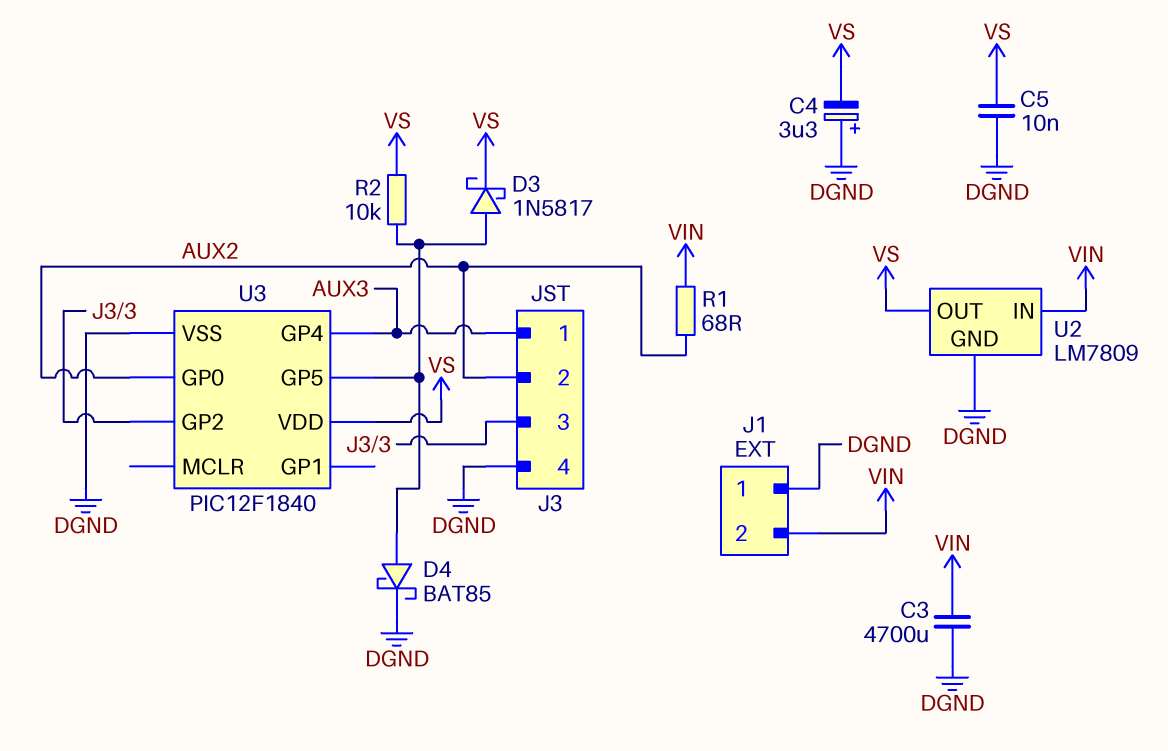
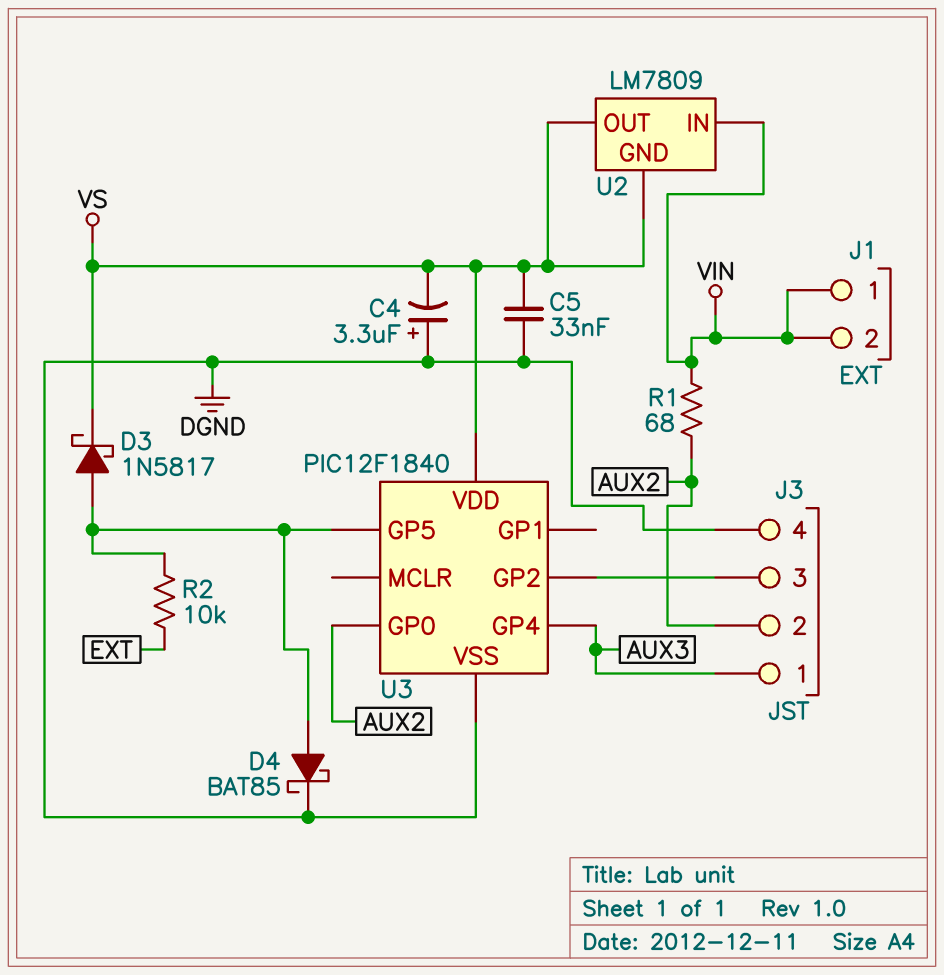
C3: 4700uF (DGND, VIN) -> none
C5: 10nF (DGND, VS) -> 33nF (DGND, VS)
J1 pin 1: DGND -> VIN
R2: 10k (U3/GP5, VS) -> 10k (EXT, U3/GP5)
U2 pin GND: DGND -> VS

